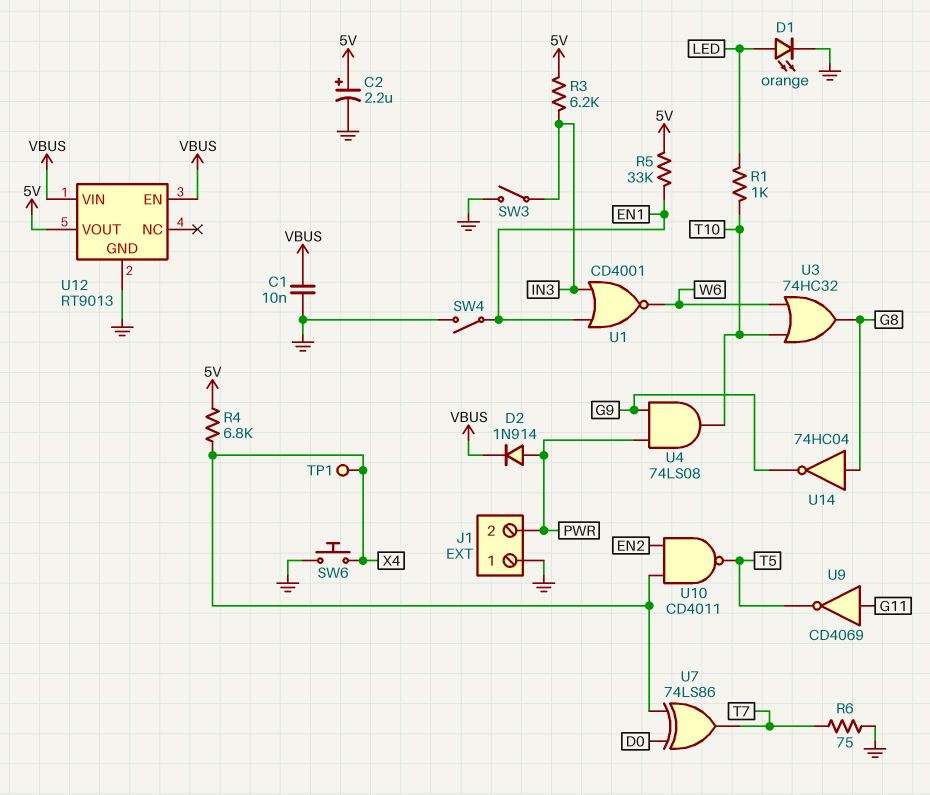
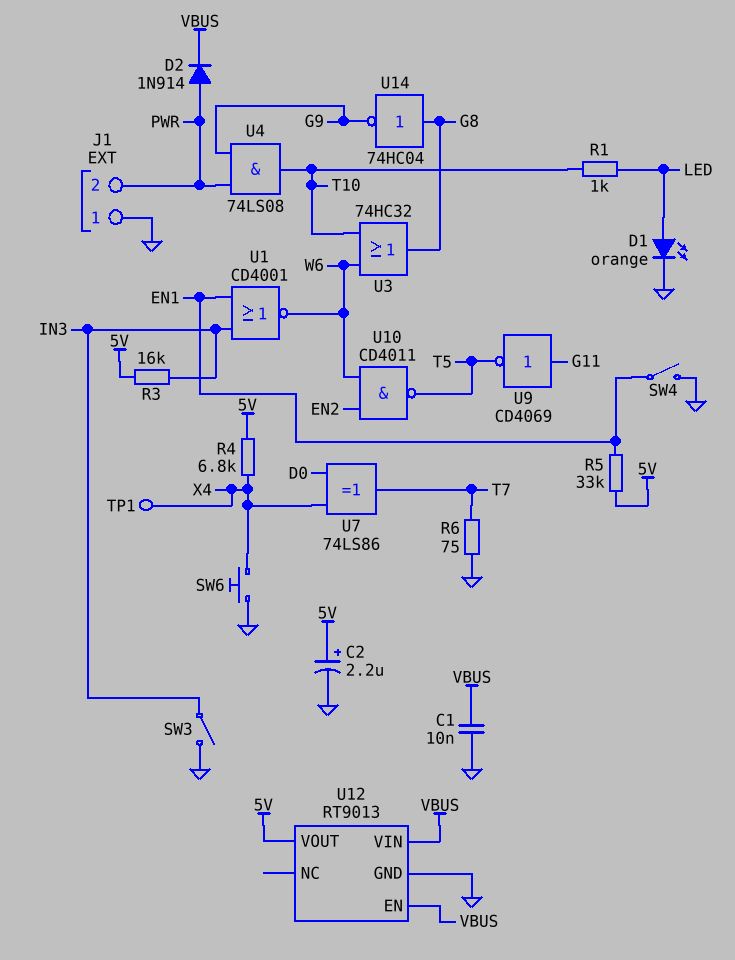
R3: 6.2k (5V, IN3) -> 16k (5V, IN3)
U10: NAND CD4011 (in EN2, in X4, out T5) -> NAND CD4011 (in EN2, in W6, out T5)

